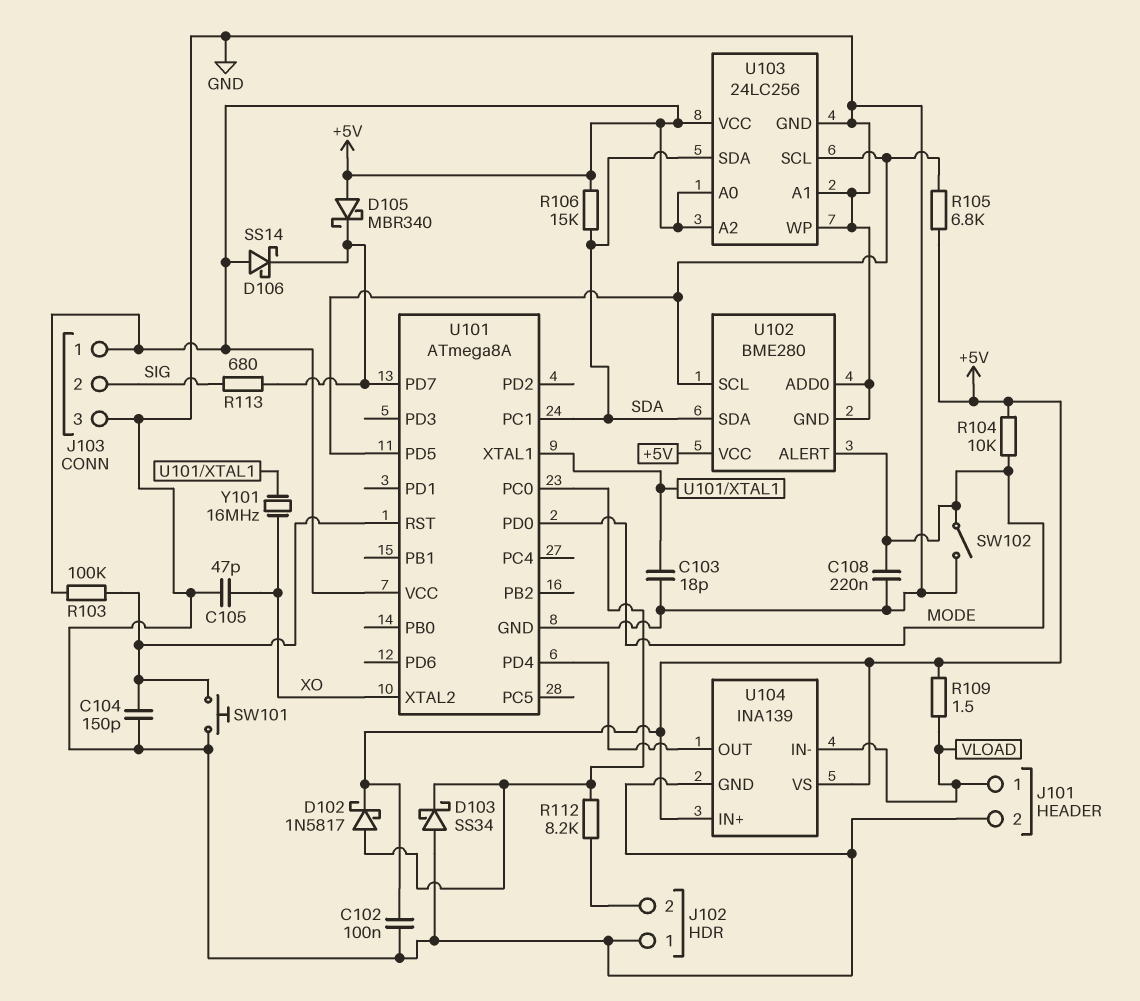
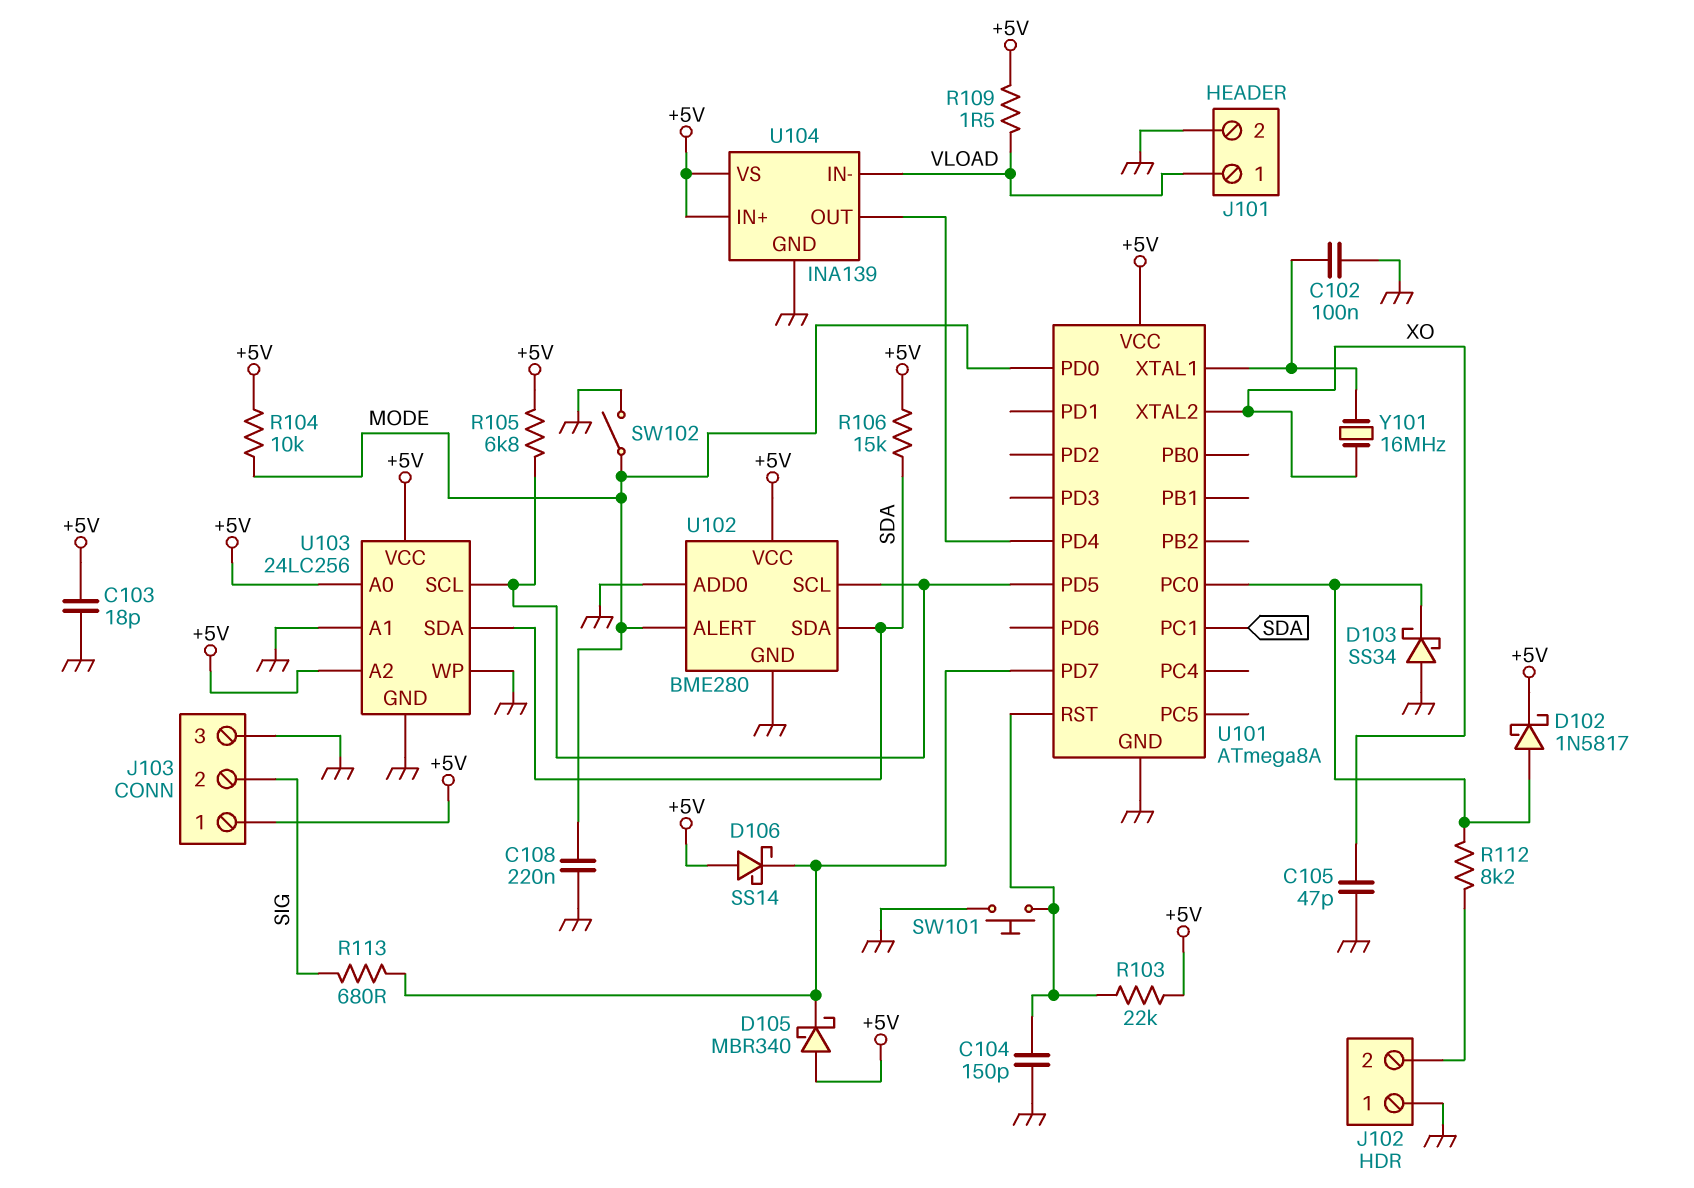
C102: 100nF (+5V, GND) -> 100nF (GND, U101/XTAL1)
C103: 18pF (GND, U101/XTAL1) -> 18pF (+5V, GND)
R103: 100k (+5V, U101/RST) -> 22k (+5V, U101/RST)

